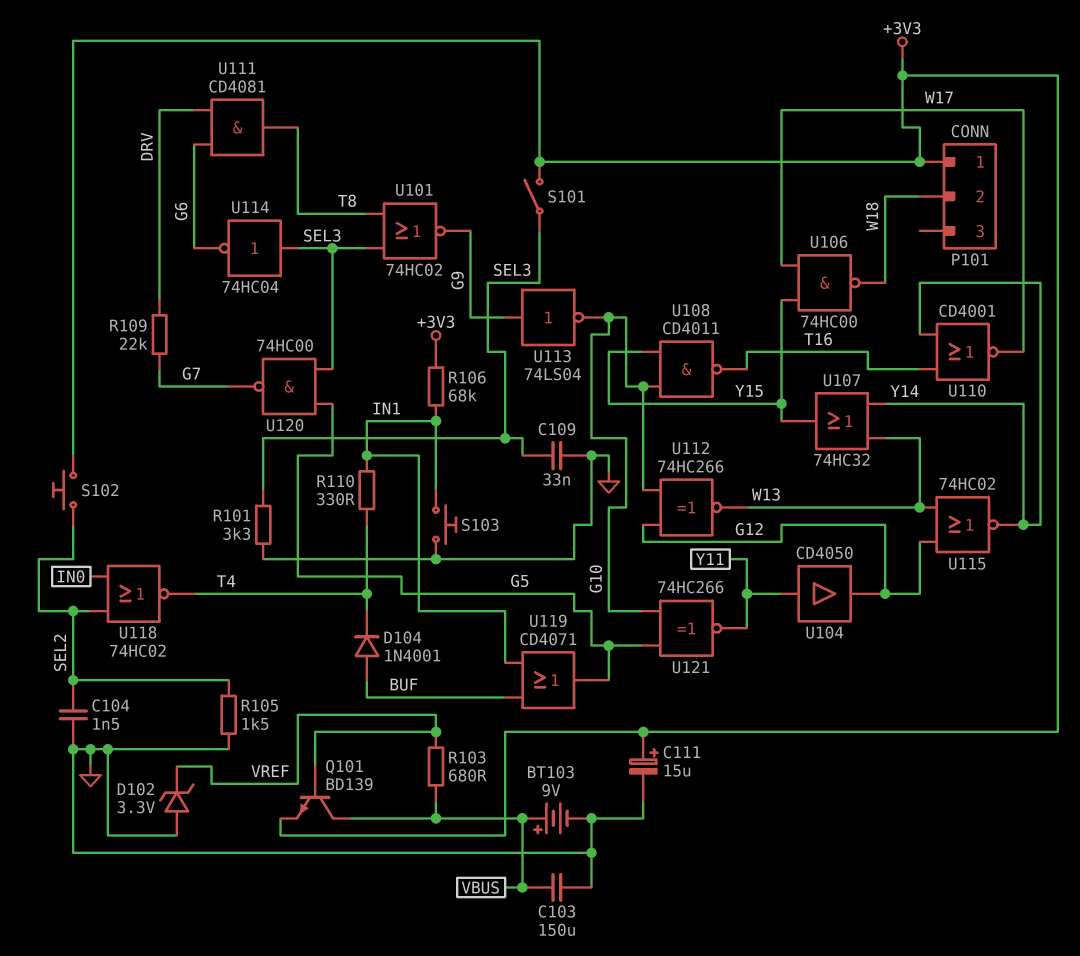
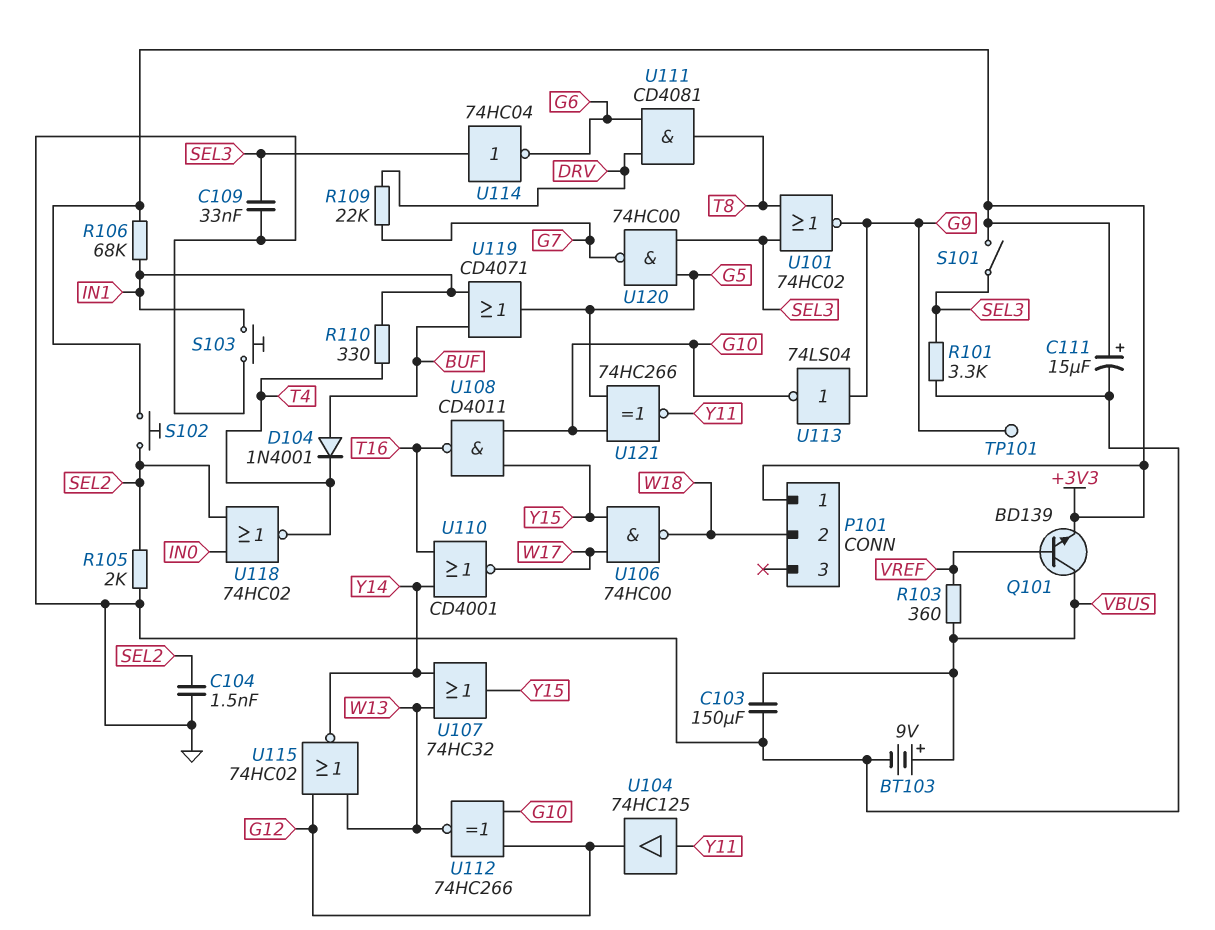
D102: zener 3.3V (A GND, K VREF) -> none
R103: 680 (VBUS, VREF) -> 360 (VBUS, VREF)
R105: 1.5k (GND, SEL2) -> 2k (GND, SEL2)
TP101: none -> test point (G9)
U104: buffer CD4050 (in Y11, out G12) -> buffer 74HC125 (in Y11, out G12)

